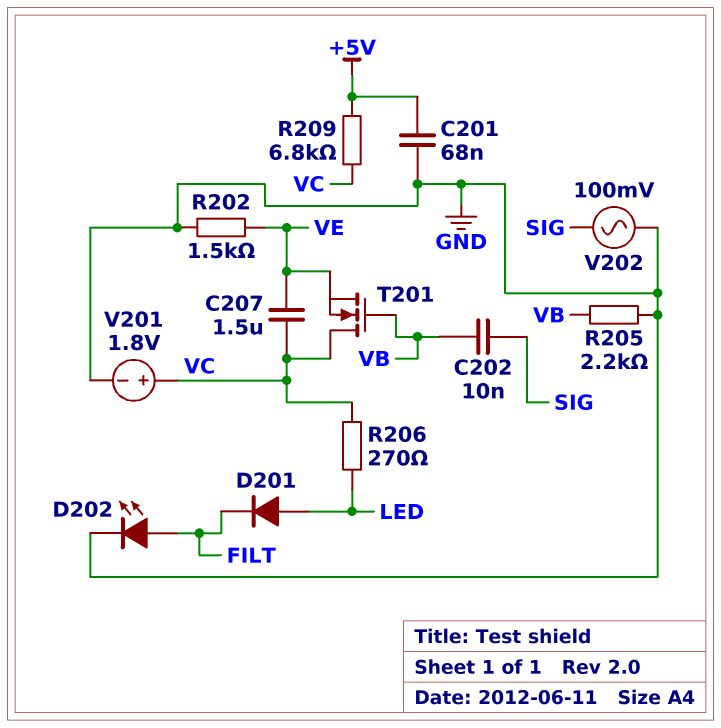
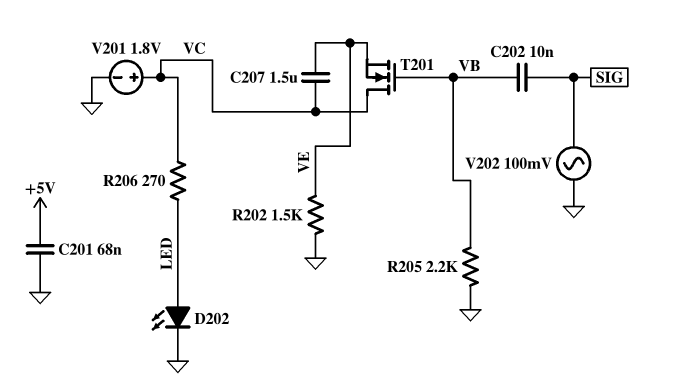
D201: diode (A LED, K FILT) -> none
D202: LED (A FILT, K GND) -> LED (A LED, K GND)
R209: 6.8k (+5V, VC) -> none

